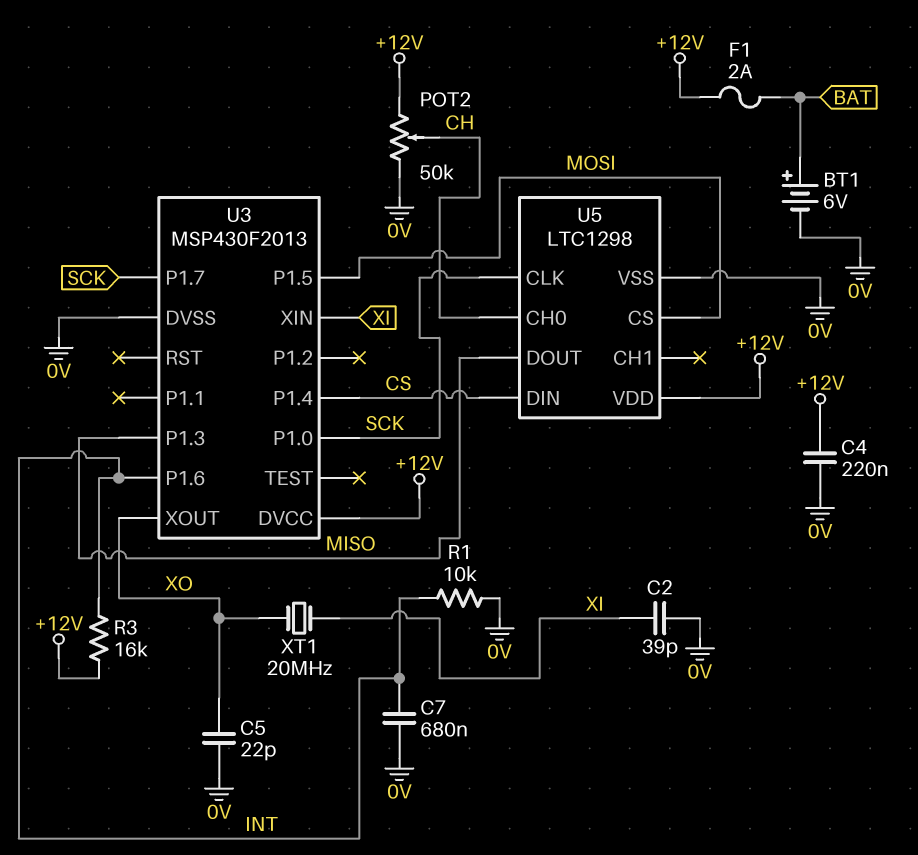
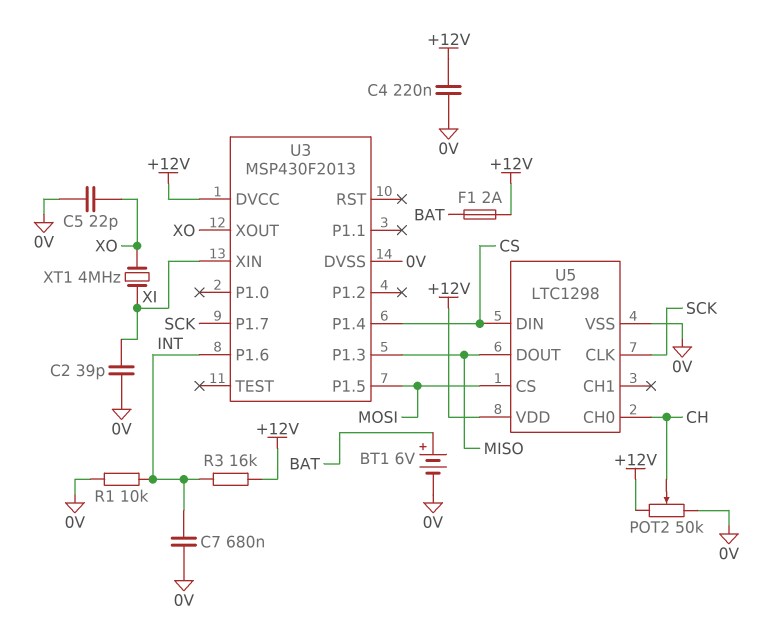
U3 pin P1.0: SCK -> none
XT1: 20MHz (XI, XO) -> 4MHz (XI, XO)

